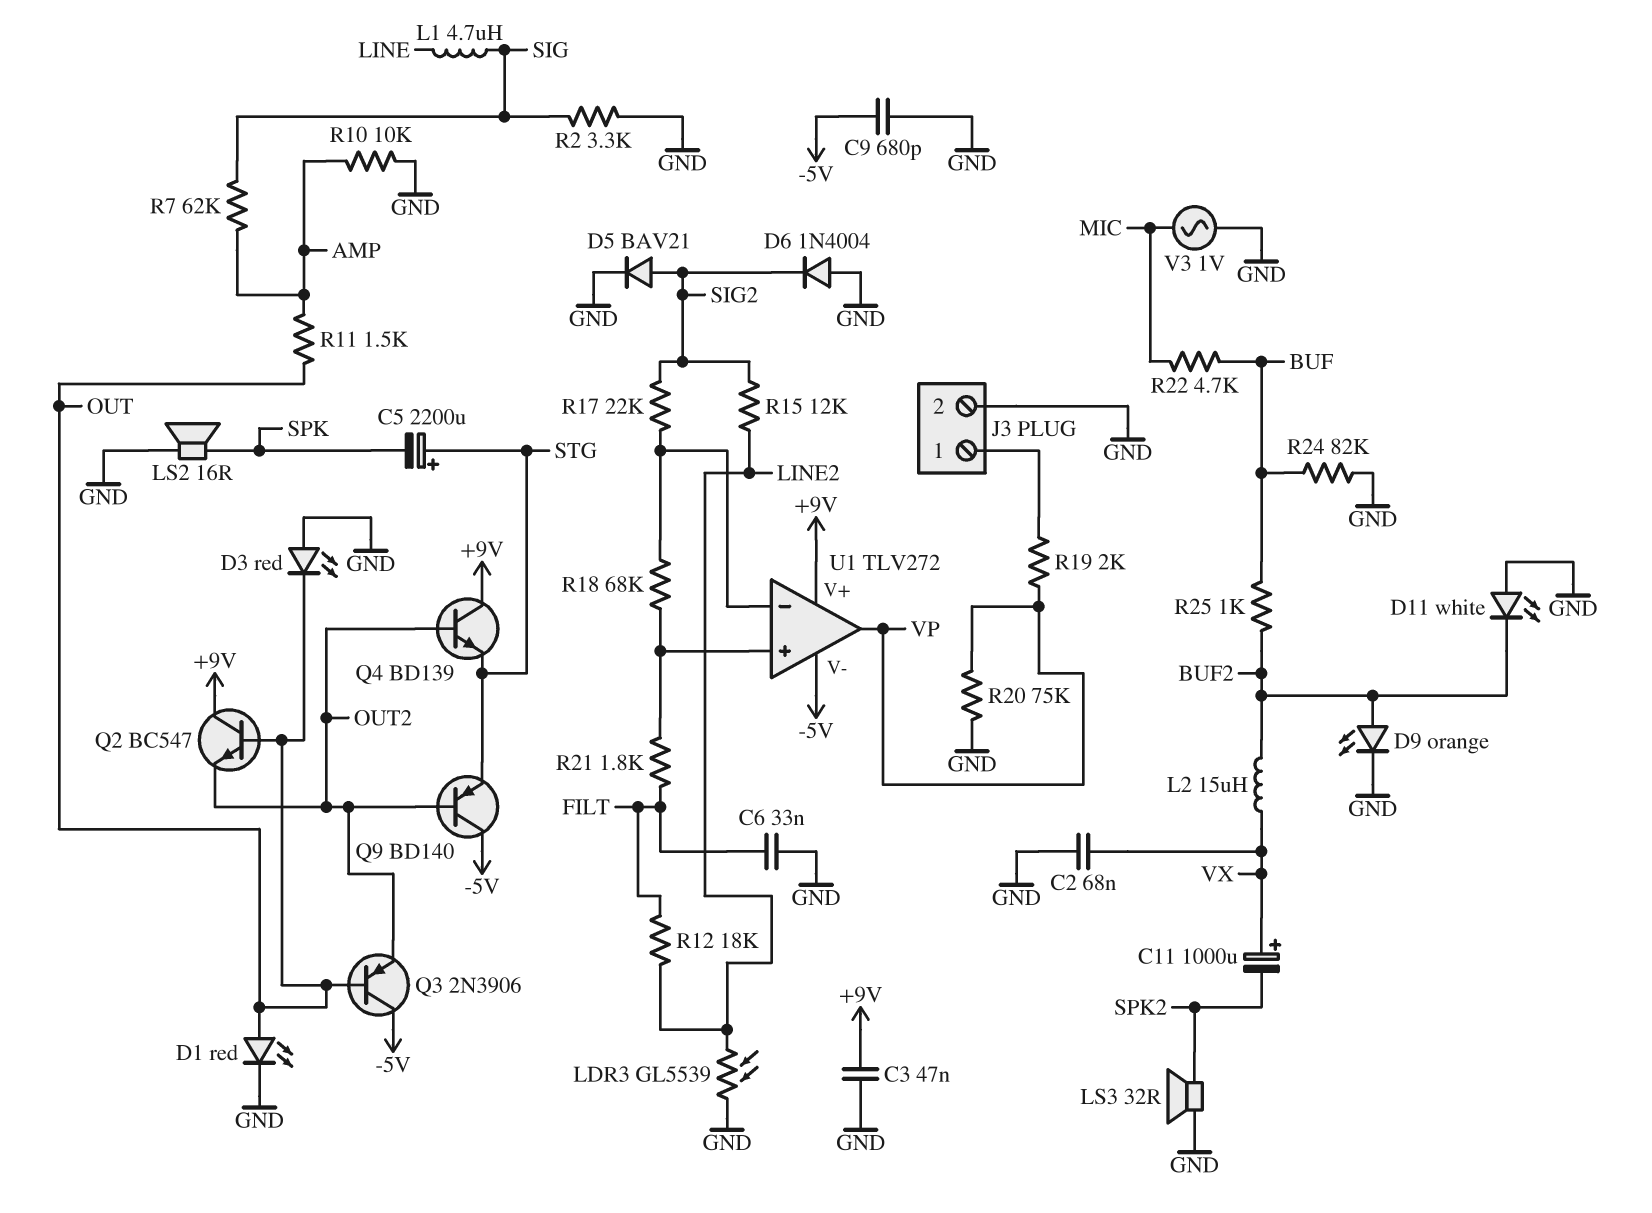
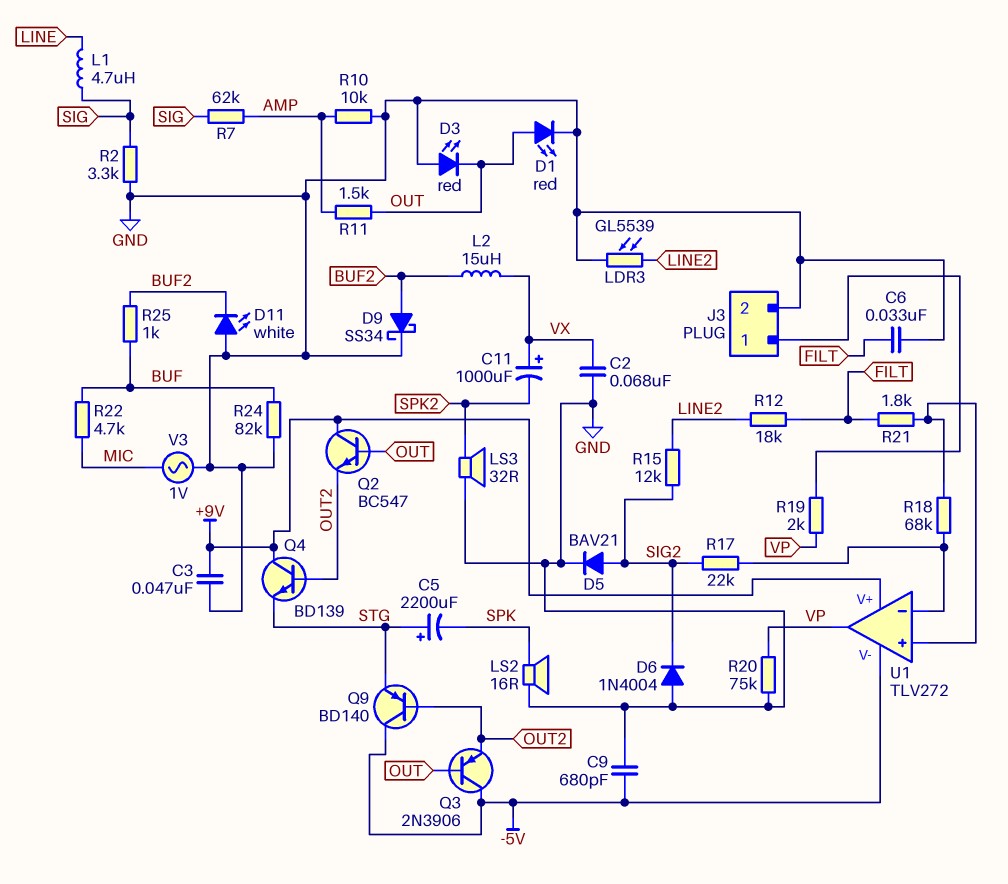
D9: LED orange (A BUF2, K GND) -> schottky SS34 (A BUF2, K GND)

